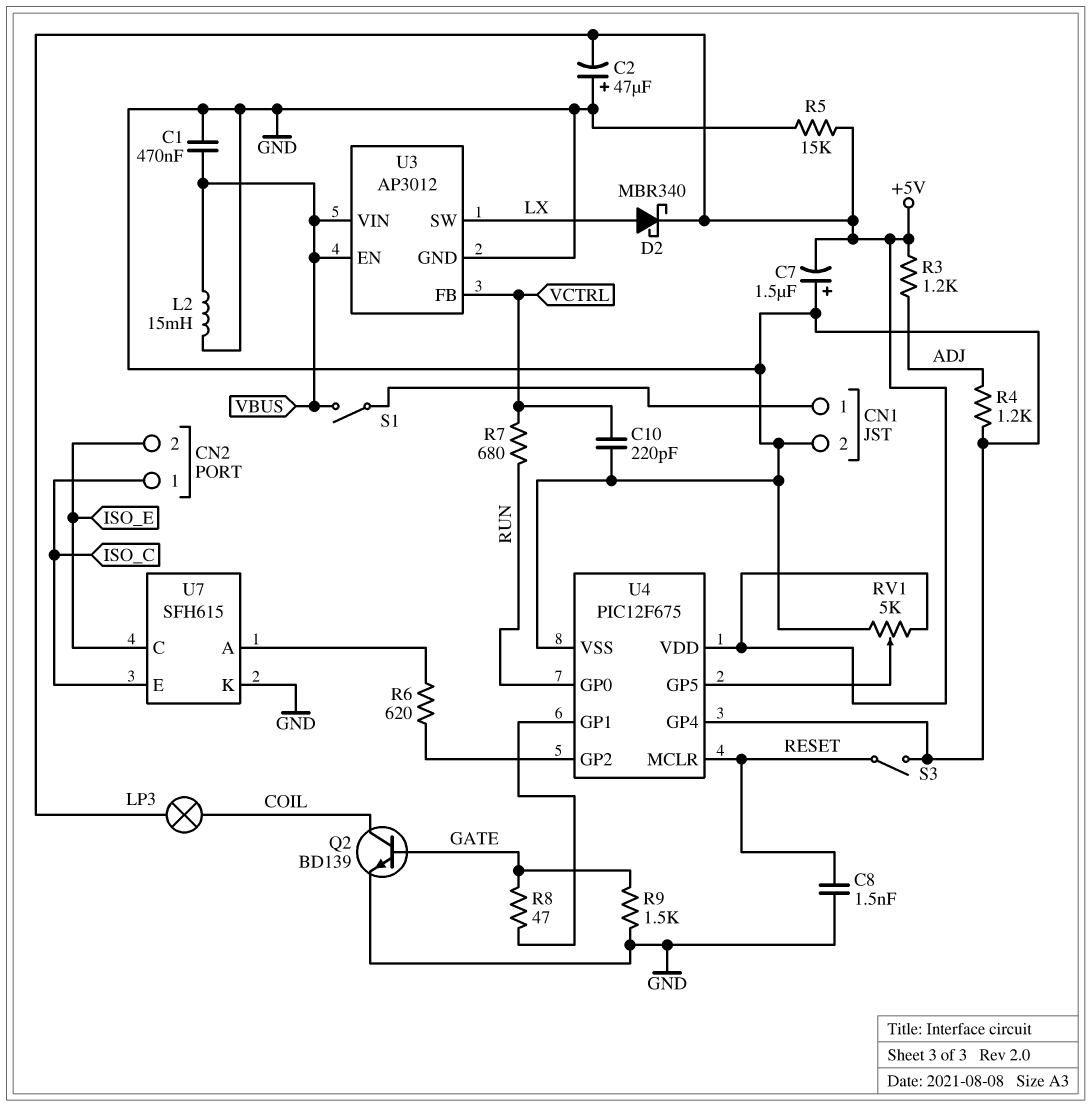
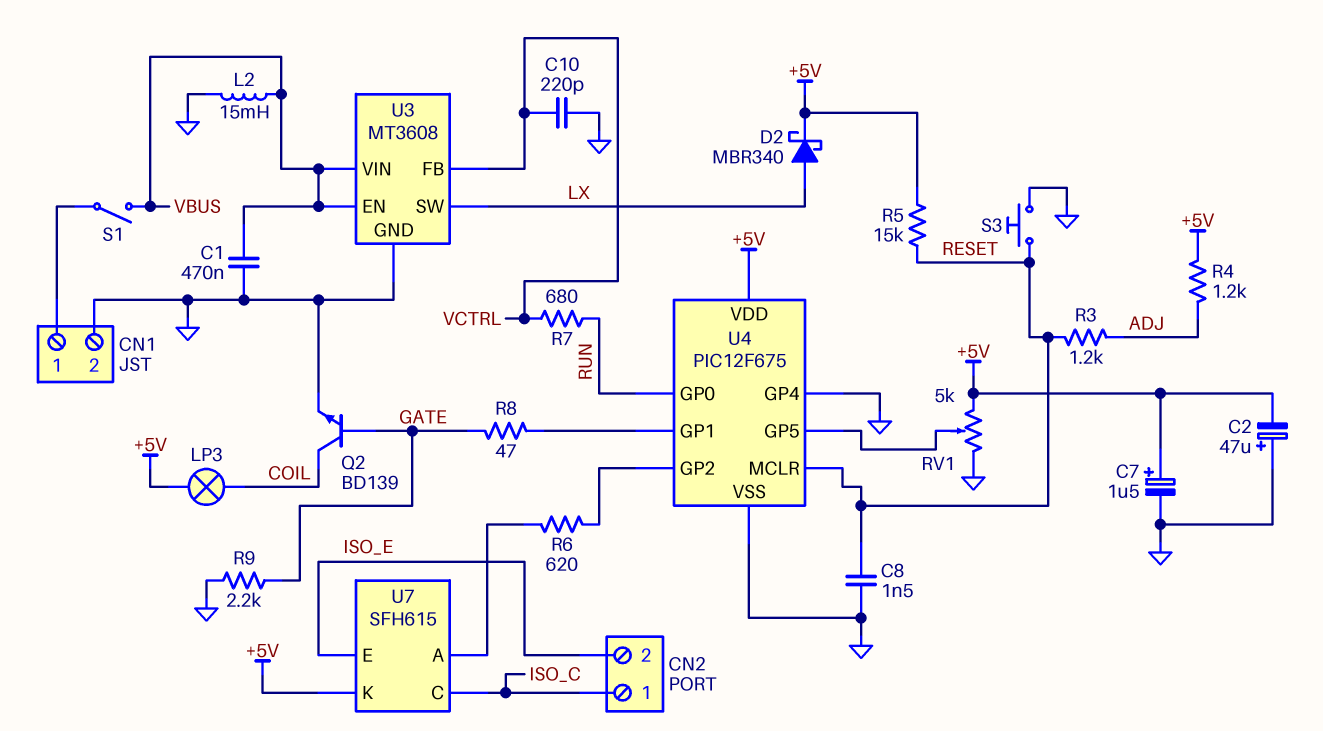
C7: 1.5uF (plus GND, minus +5V) -> 1.5uF (plus +5V, minus GND)
R3: 1.2k (+5V, ADJ) -> 1.2k (ADJ, RESET)
R4: 1.2k (ADJ, GND) -> 1.2k (+5V, ADJ)
R5: 15k (+5V, GND) -> 15k (+5V, RESET)
R9: 1.5k (GATE, GND) -> 2.2k (GATE, GND)
S3: switch (GND, RESET) -> button (GND, RESET)
U3: AP3012 -> MT3608
U7 pin C: ISO_E -> ISO_C
U7 pin E: ISO_C -> ISO_E
U7 pin K: GND -> +5V

